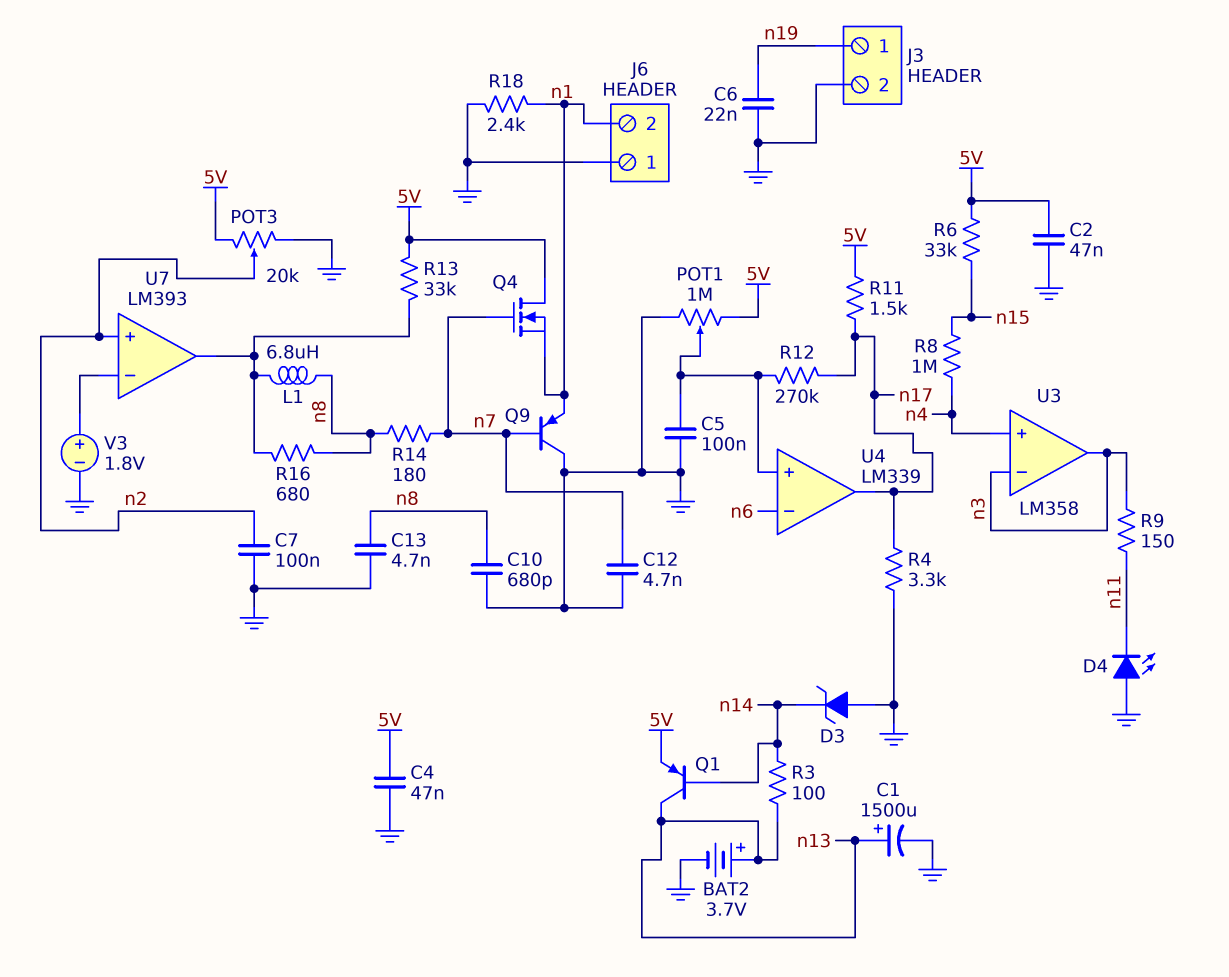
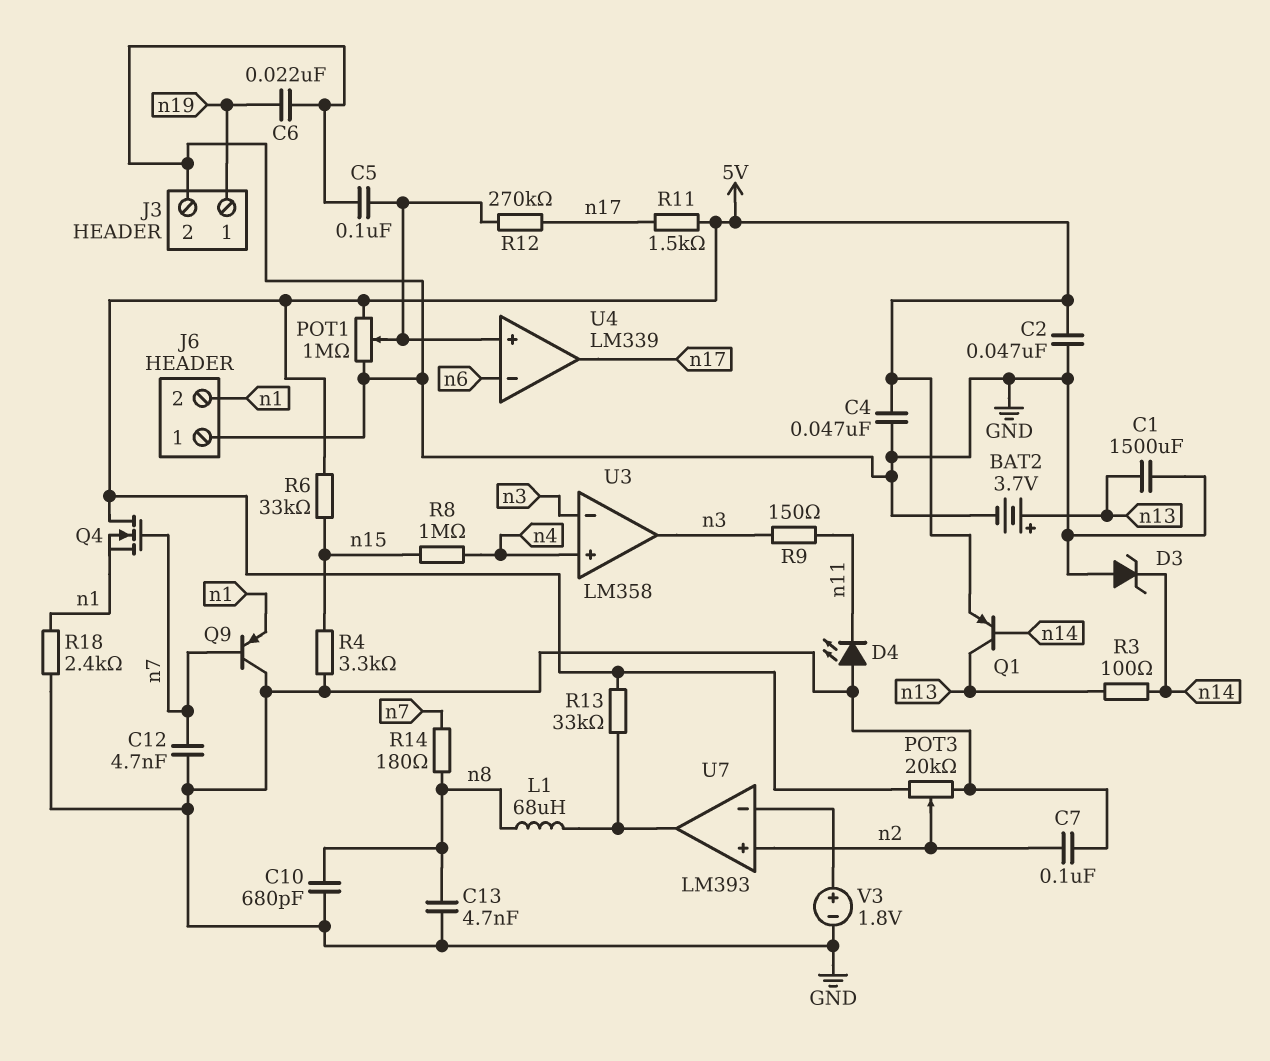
C1: 1500uF (plus n13, minus GND) -> 1500uF (GND, n13)
L1: 6.8uH (U7/out, n8) -> 68uH (U7/out, n8)
R4: 3.3k (GND, n17) -> 3.3k (GND, n15)
R16: 680 (U7/out, n8) -> none

